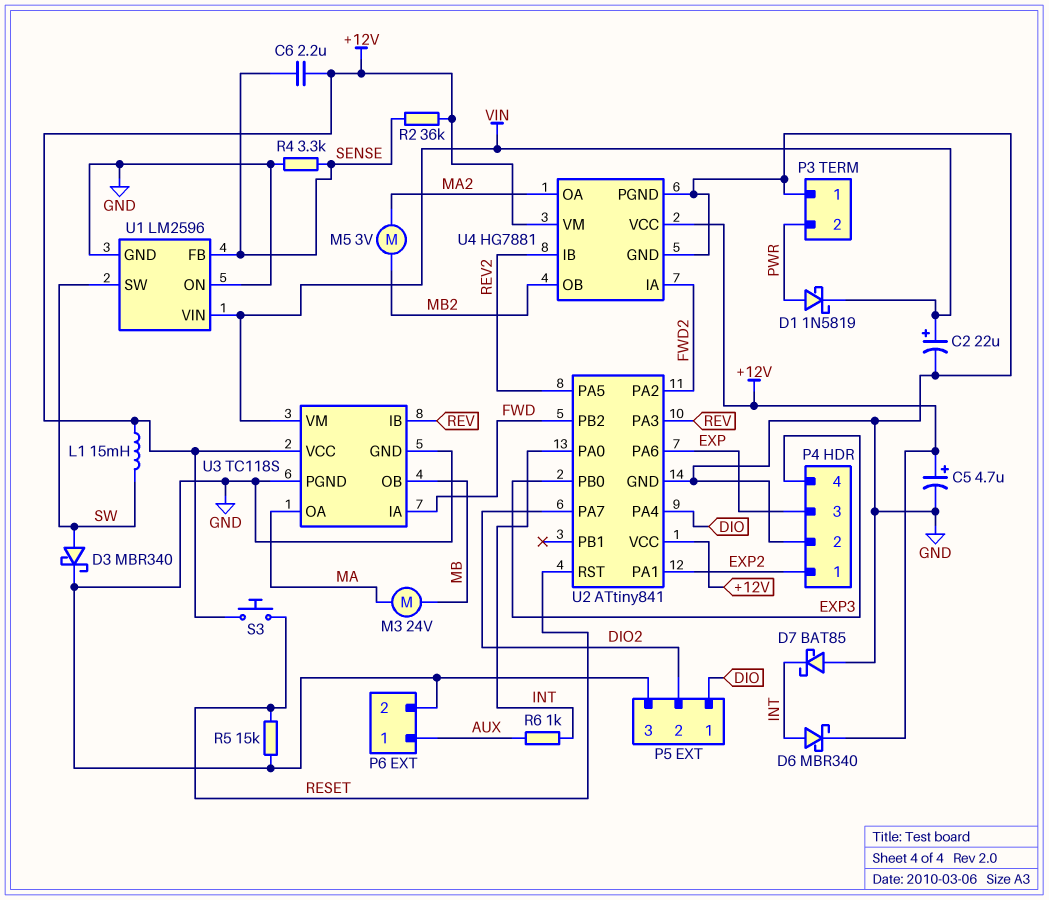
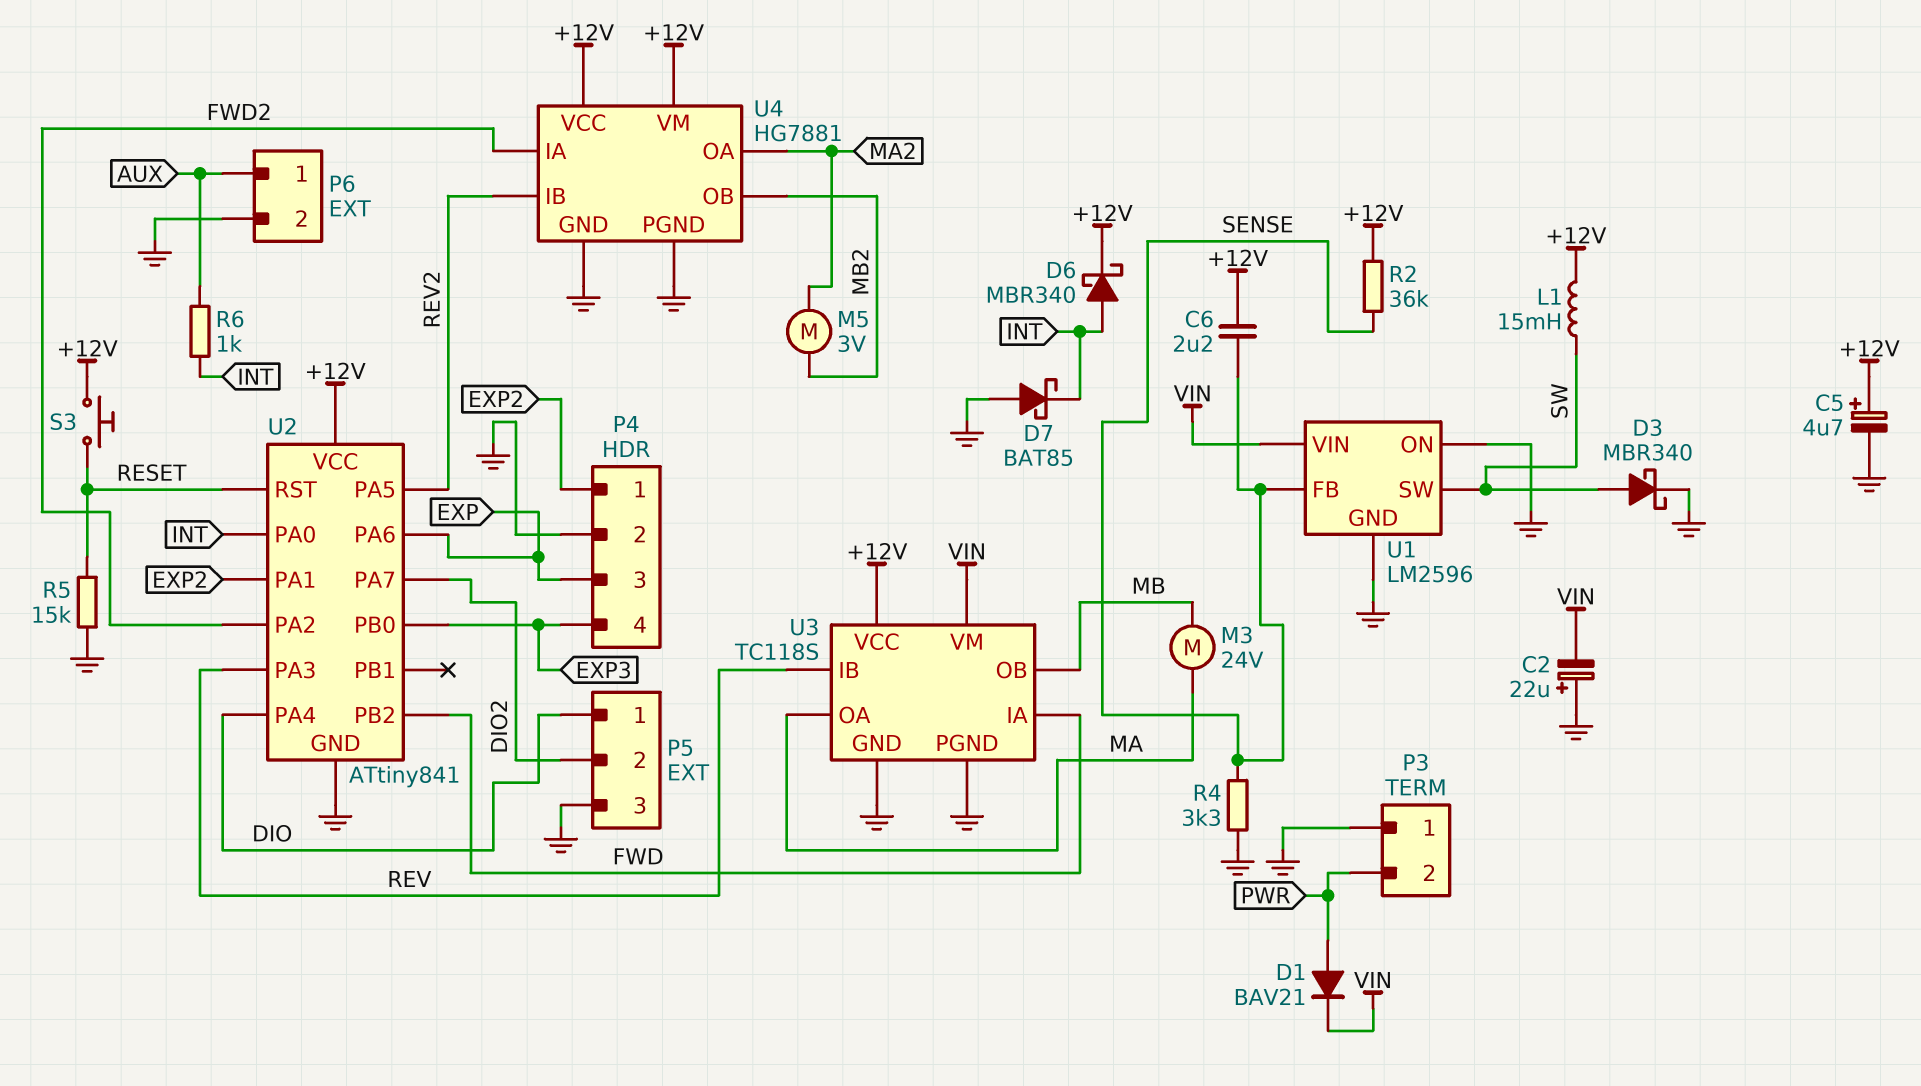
C2: 22uF (plus VIN, minus GND) -> 22uF (plus GND, minus VIN)
D1: schottky 1N5819 (A PWR, K VIN) -> diode BAV21 (A PWR, K VIN)

